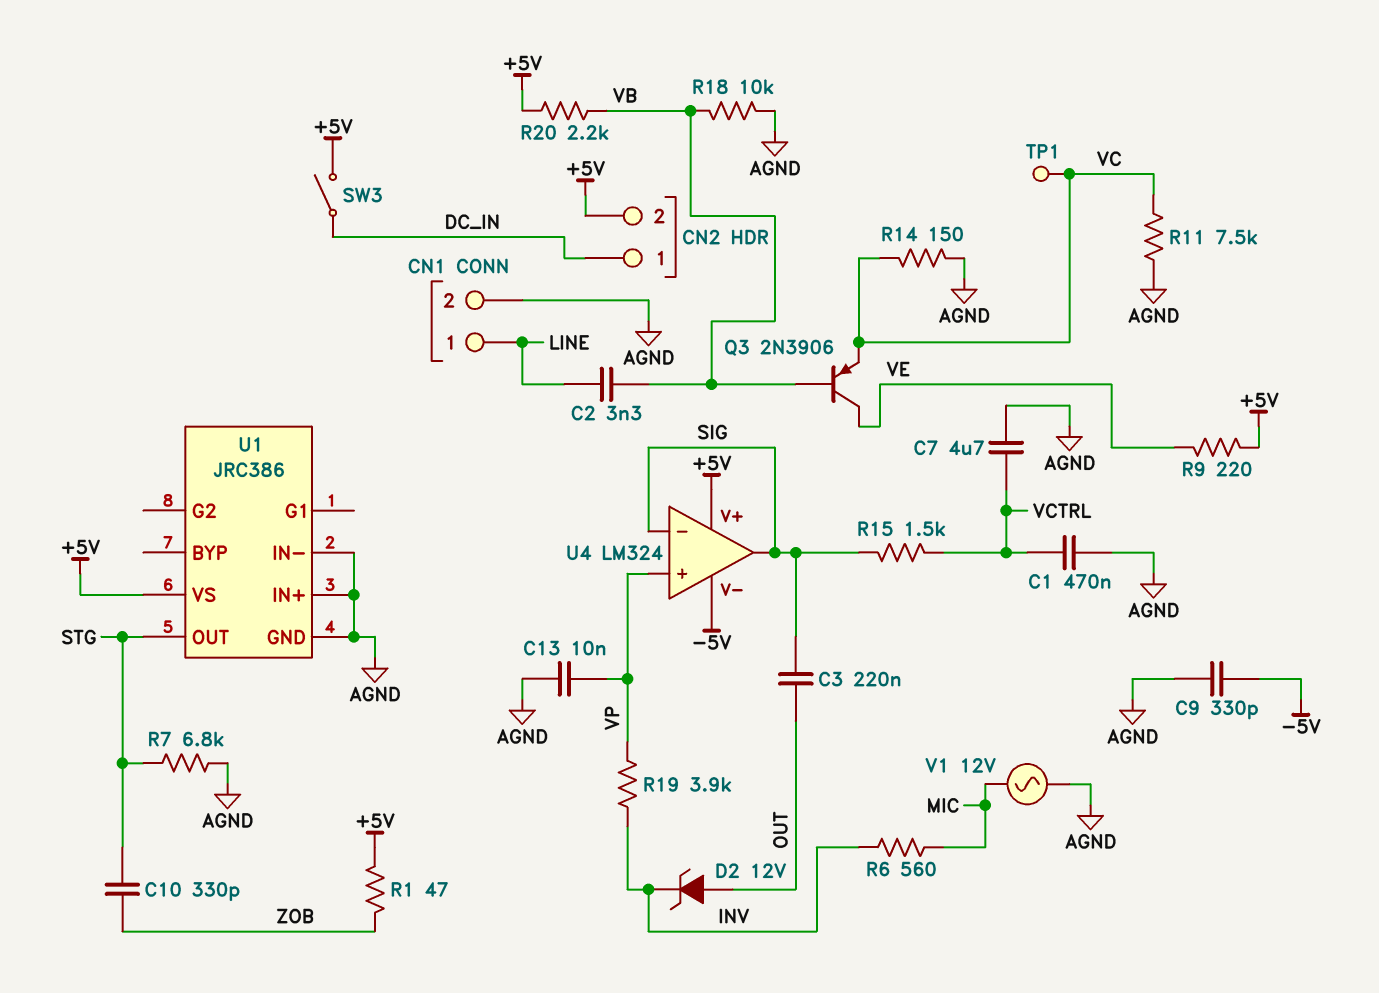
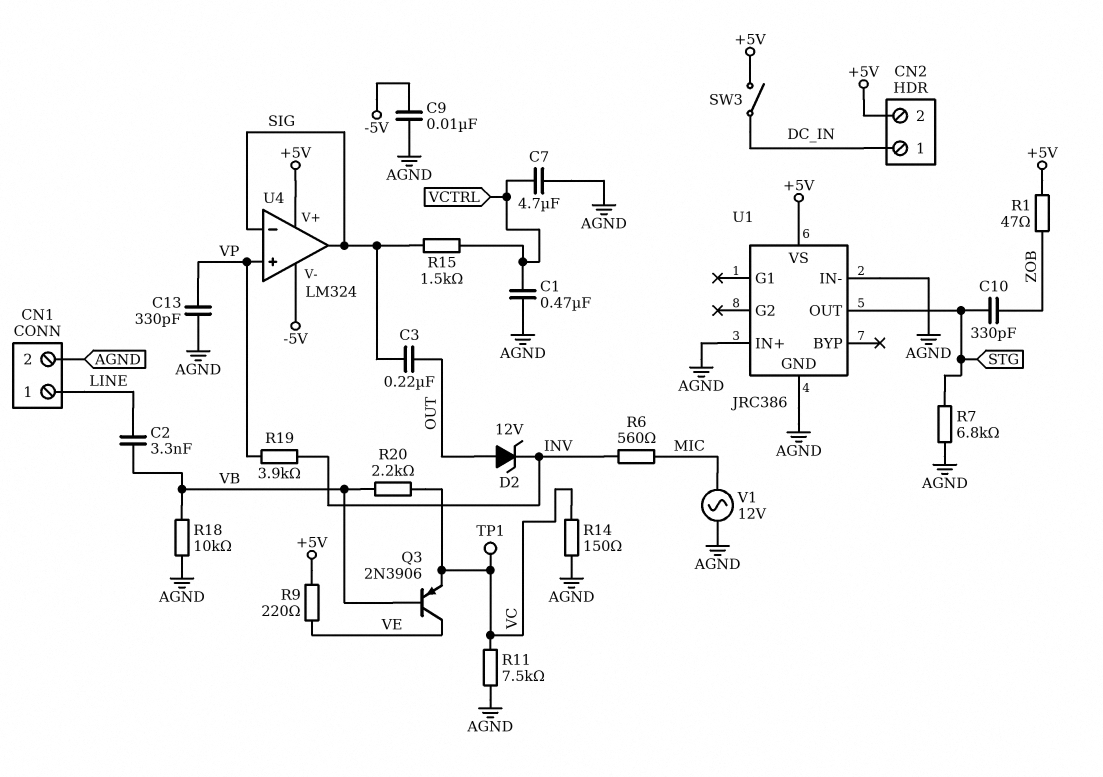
C9: 330pF (-5V, AGND) -> 10nF (-5V, AGND)
C13: 10nF (AGND, VP) -> 330pF (AGND, VP)
R20: 2.2k (+5V, VB) -> 2.2k (VB, VC)

